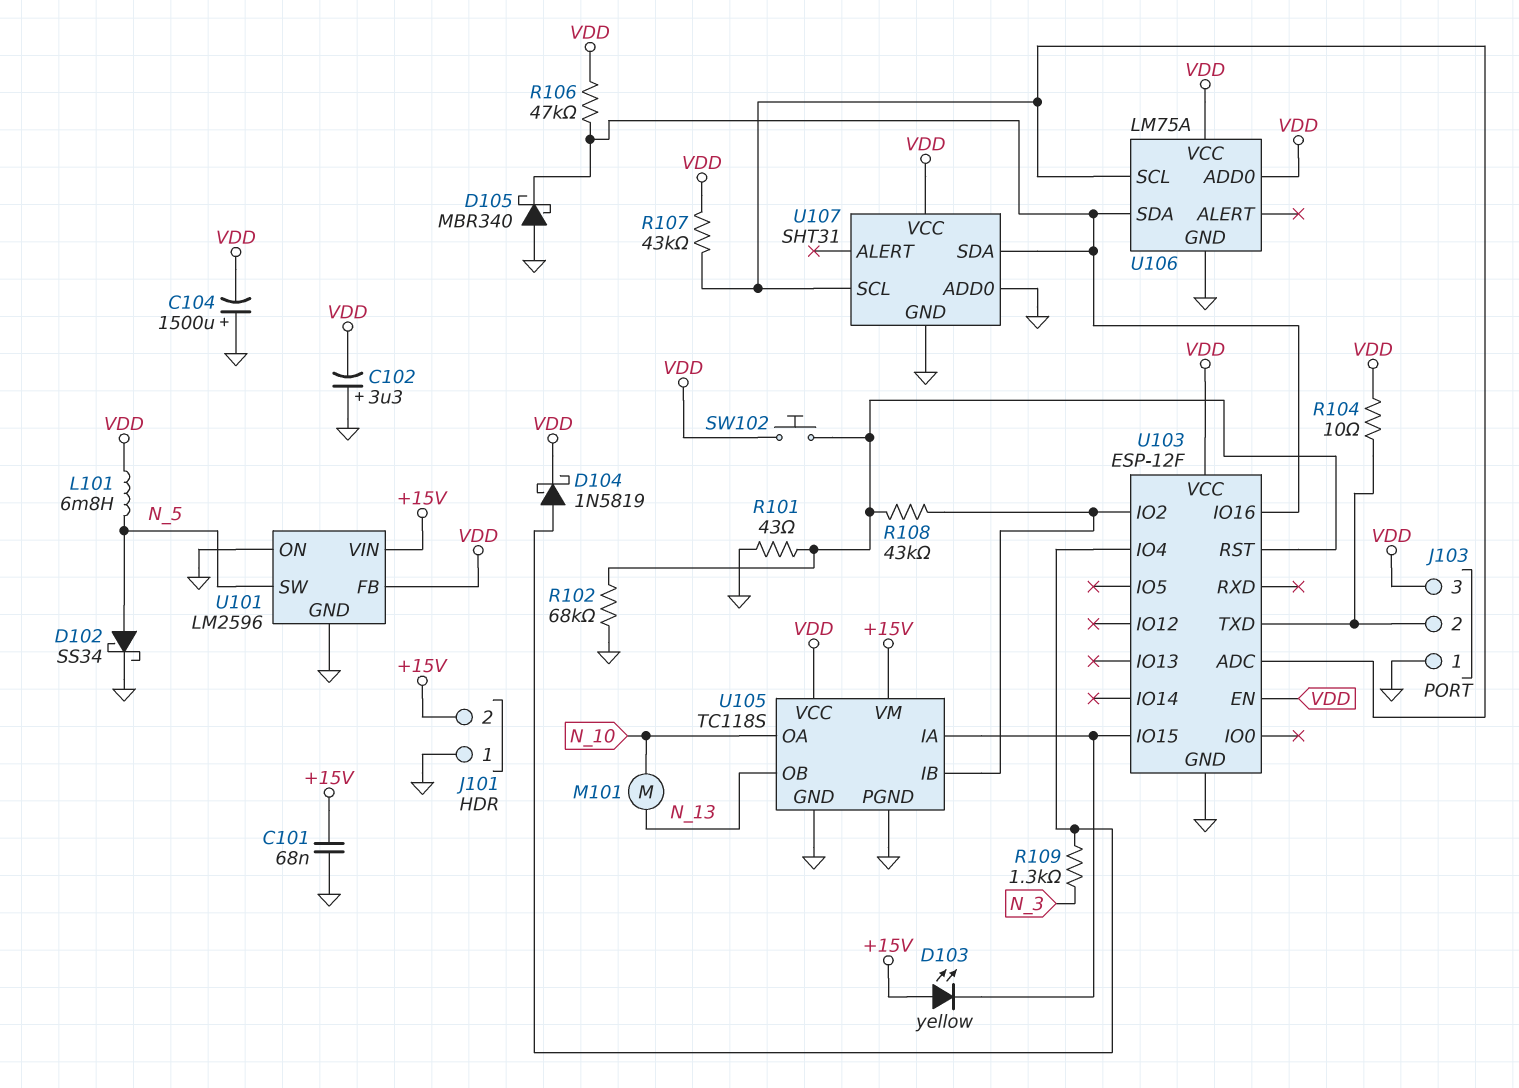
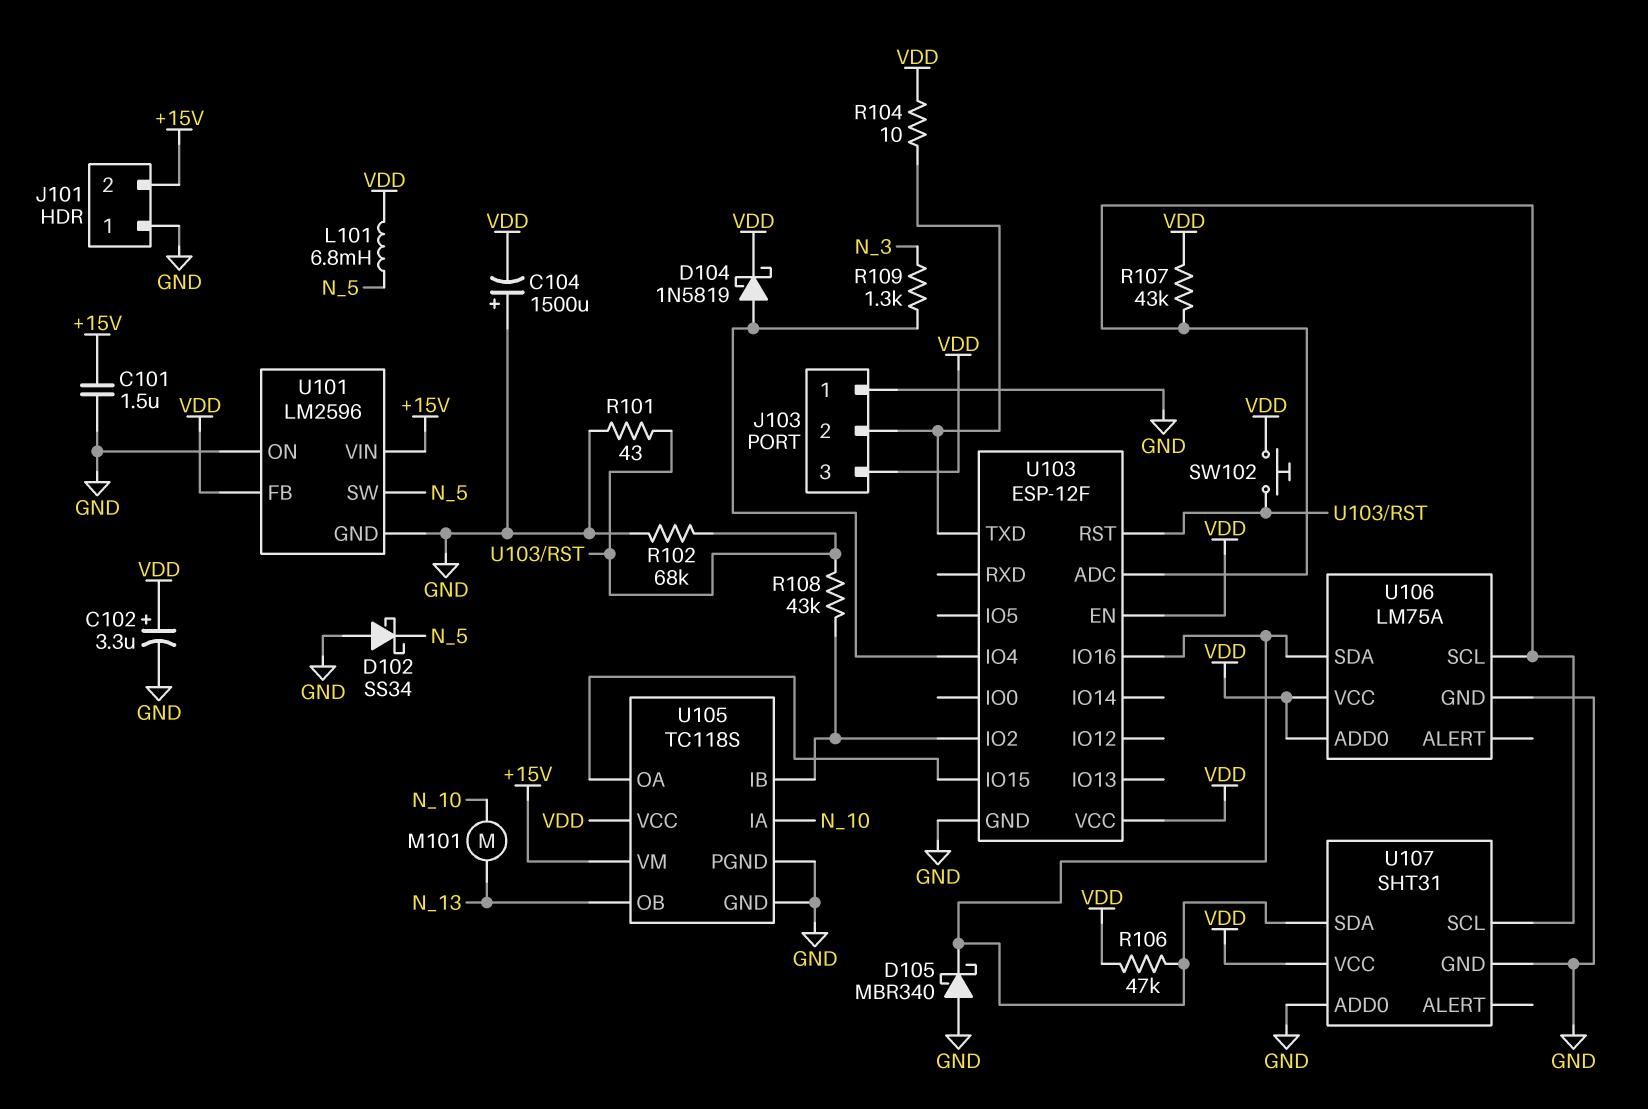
C101: 68nF (+15V, GND) -> 1.5uF (+15V, GND)
C102: 3.3uF (plus GND, minus VDD) -> 3.3uF (plus VDD, minus GND)
D102: schottky SS34 (A N_5, K GND) -> schottky SS34 (A GND, K N_5)
D103: LED yellow (A +15V, K U103/IO15) -> none
U105 pin IA: U103/IO15 -> N_10
U105 pin OA: N_10 -> U103/IO15

